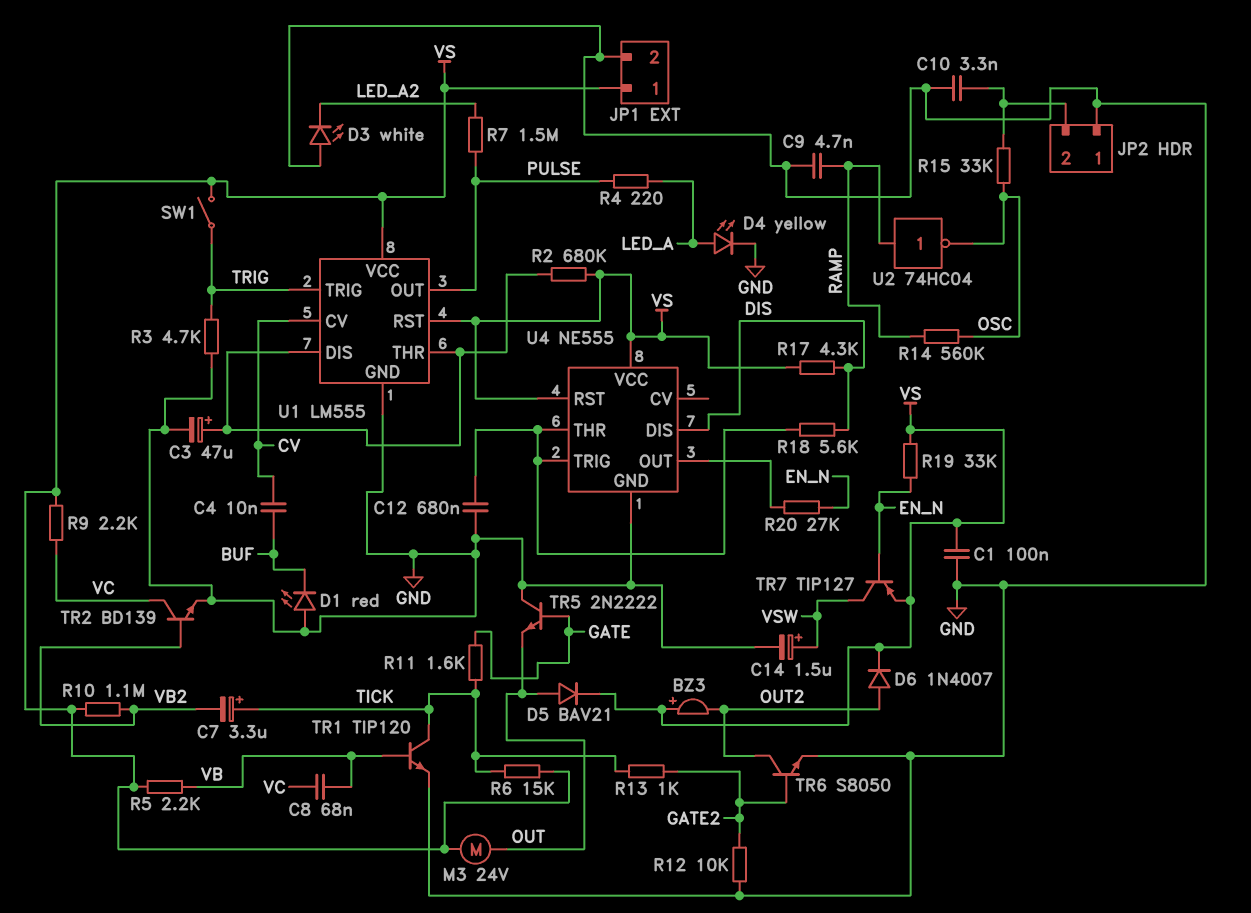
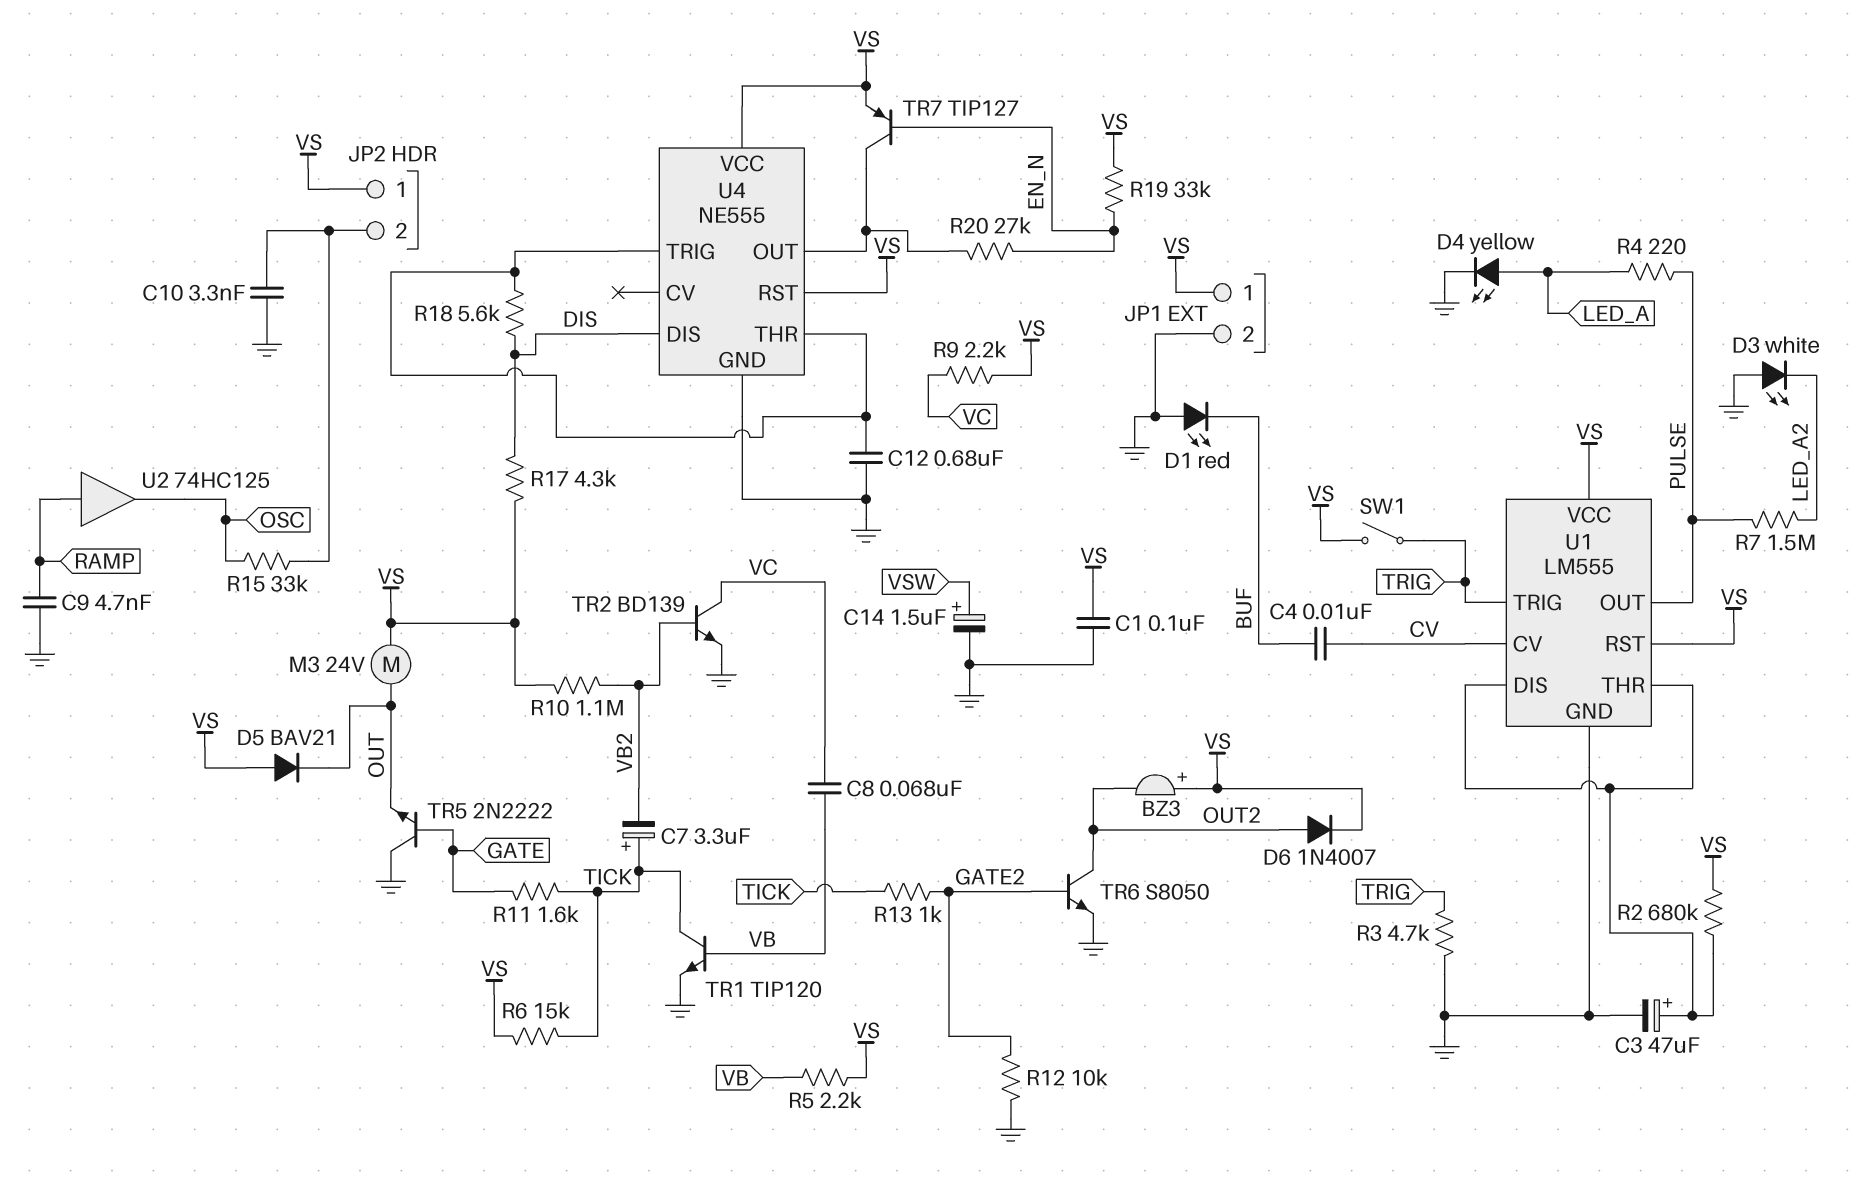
D5: diode BAV21 (A OUT, K VS) -> diode BAV21 (A VS, K OUT)
JP2 pin 1: GND -> VS
R14: 560k (OSC, RAMP) -> none
TR7: PNP TIP127 (B EN_N, C VSW, E VS) -> PNP TIP127 (B EN_N, C U4/OUT, E VS)
U2: NOT 74HC04 (in RAMP, out OSC) -> buffer 74HC125 (in RAMP, out OSC)

